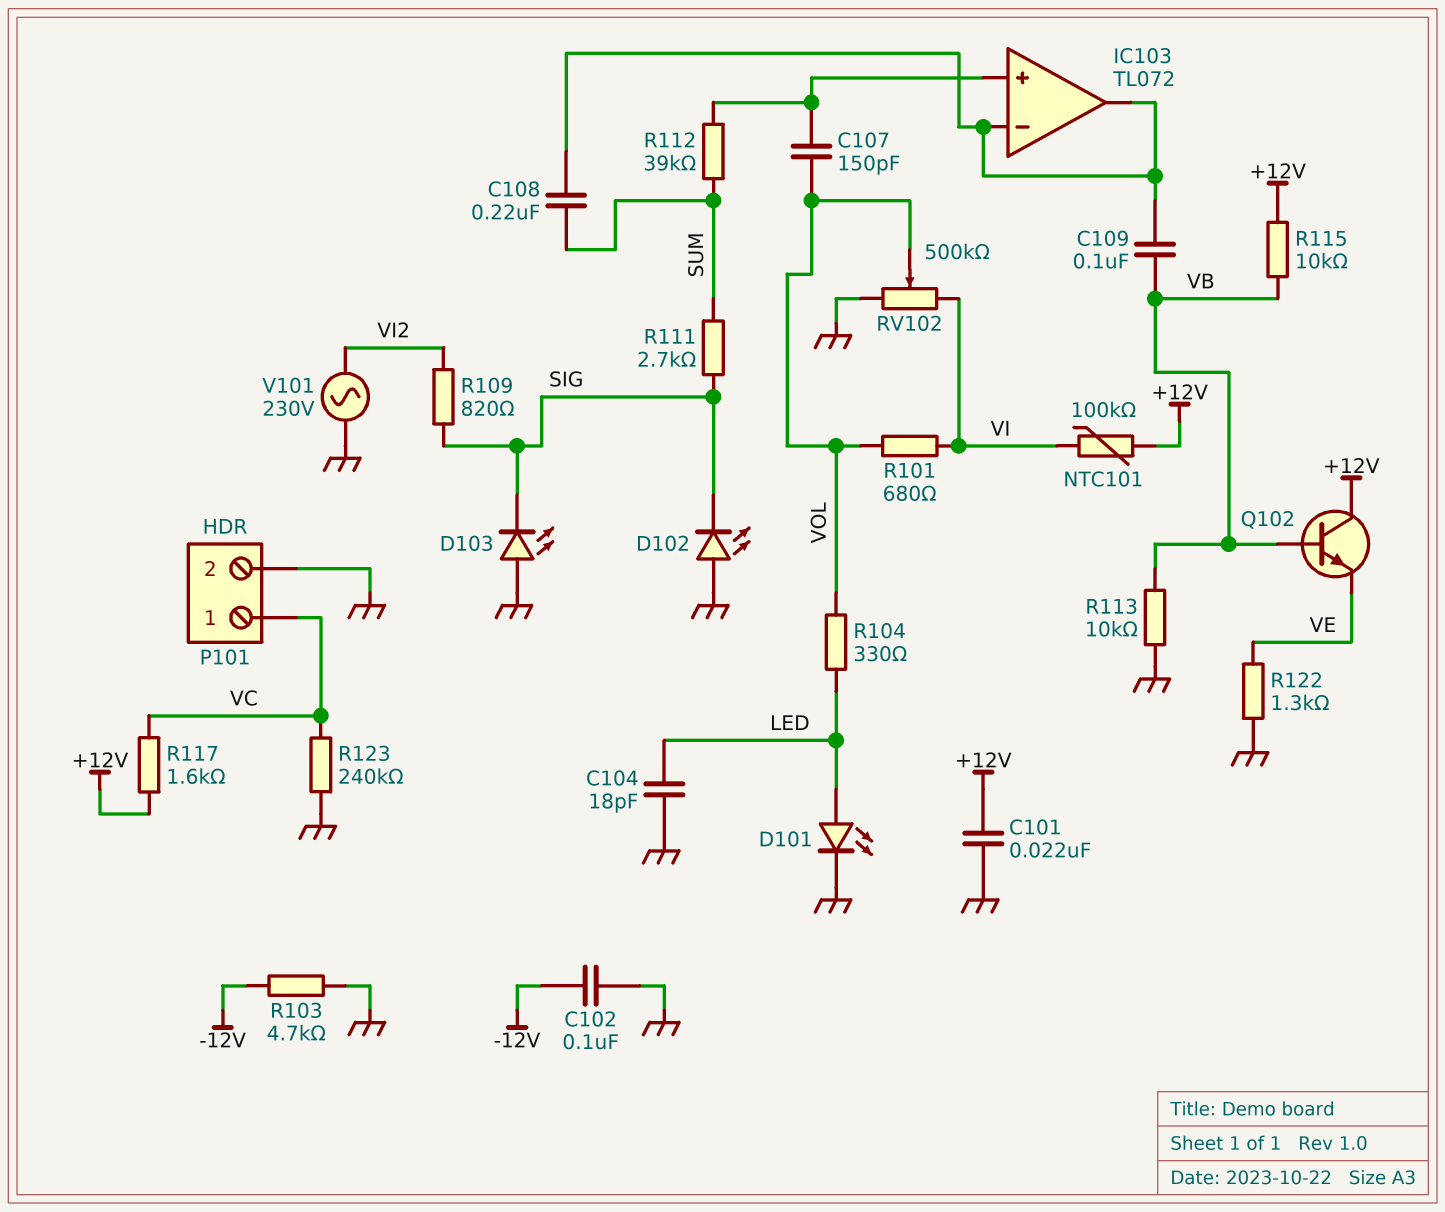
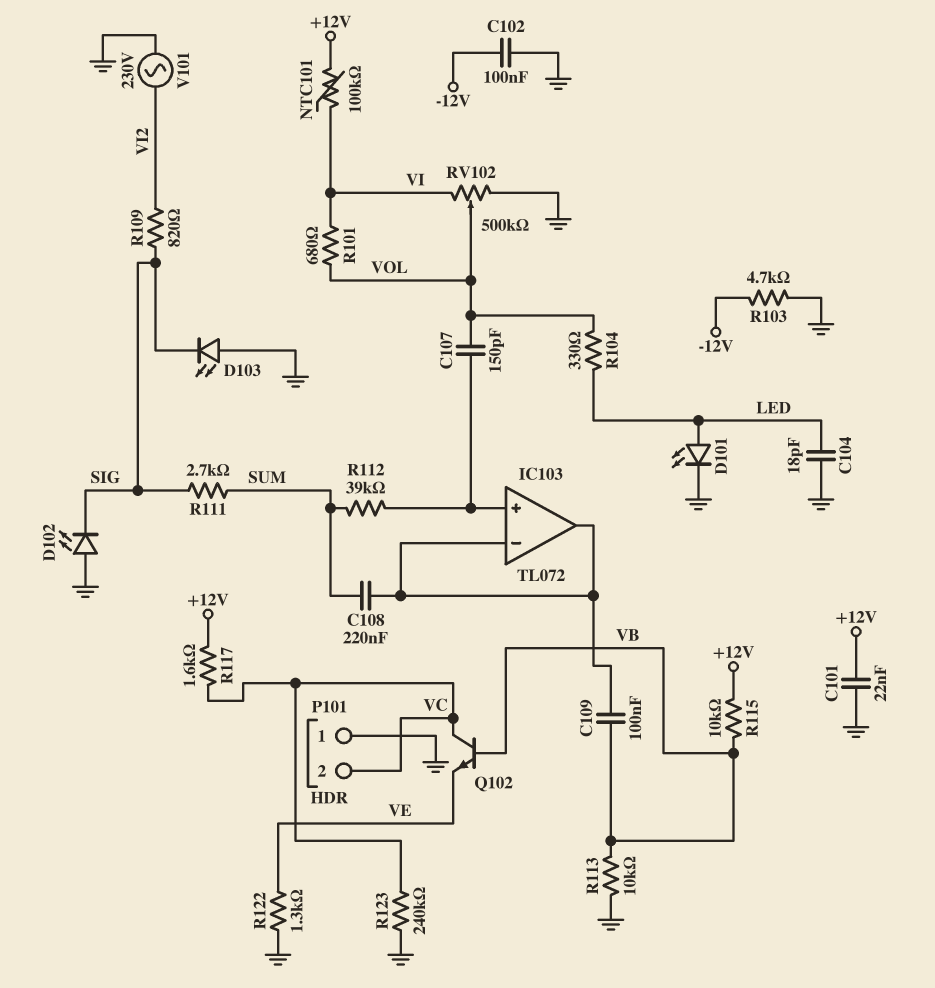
P101 pin 1: VC -> GND
P101 pin 2: GND -> VC
Q102: NPN (B VB, C +12V, E VE) -> NPN (B VB, C VC, E VE)

